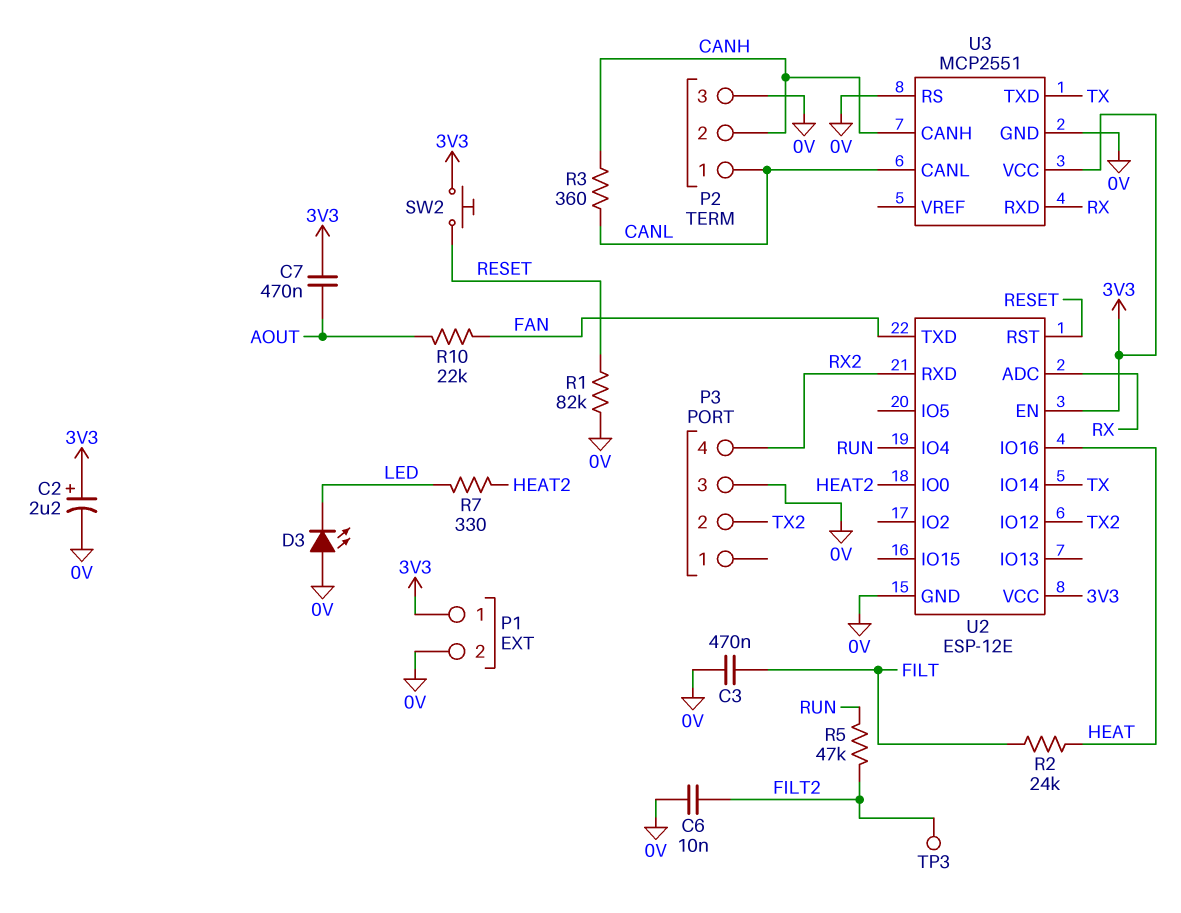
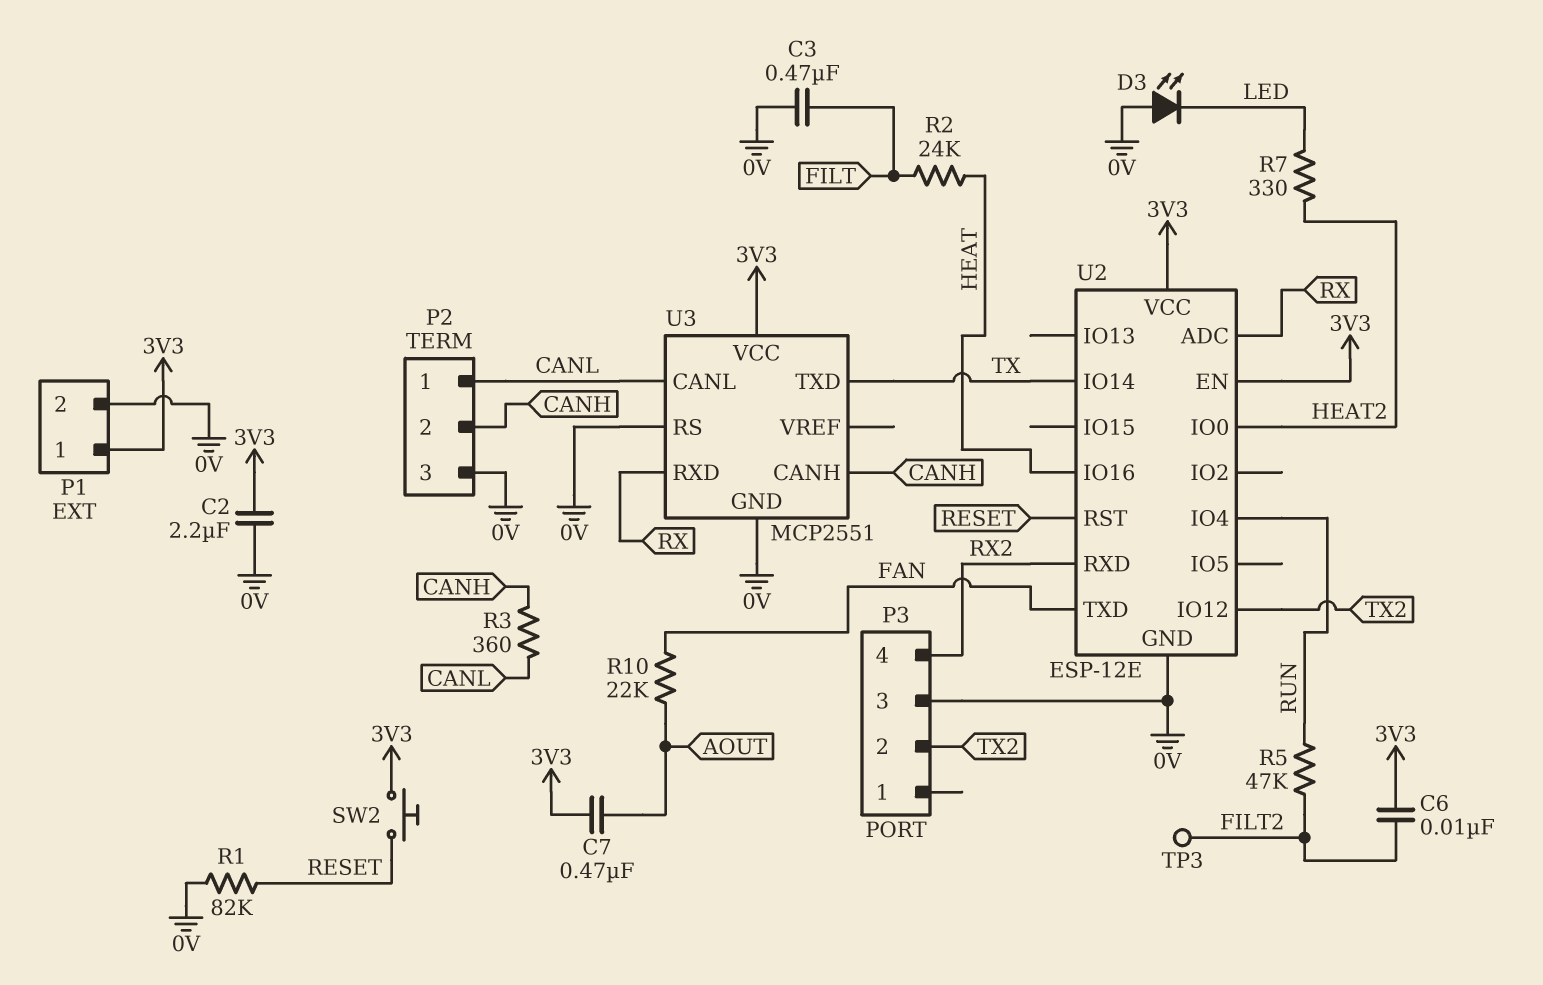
C2: 2.2uF (plus 3V3, minus 0V) -> 2.2uF (0V, 3V3)
C6: 10nF (0V, FILT2) -> 10nF (3V3, FILT2)

